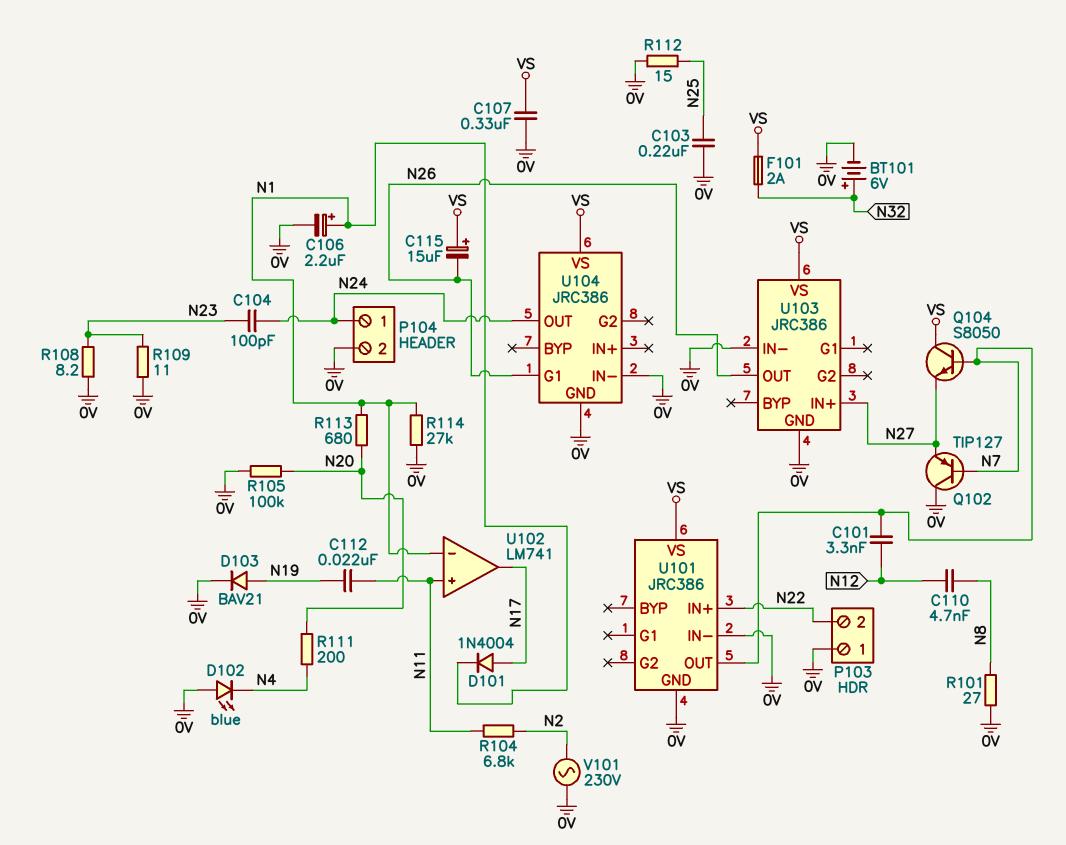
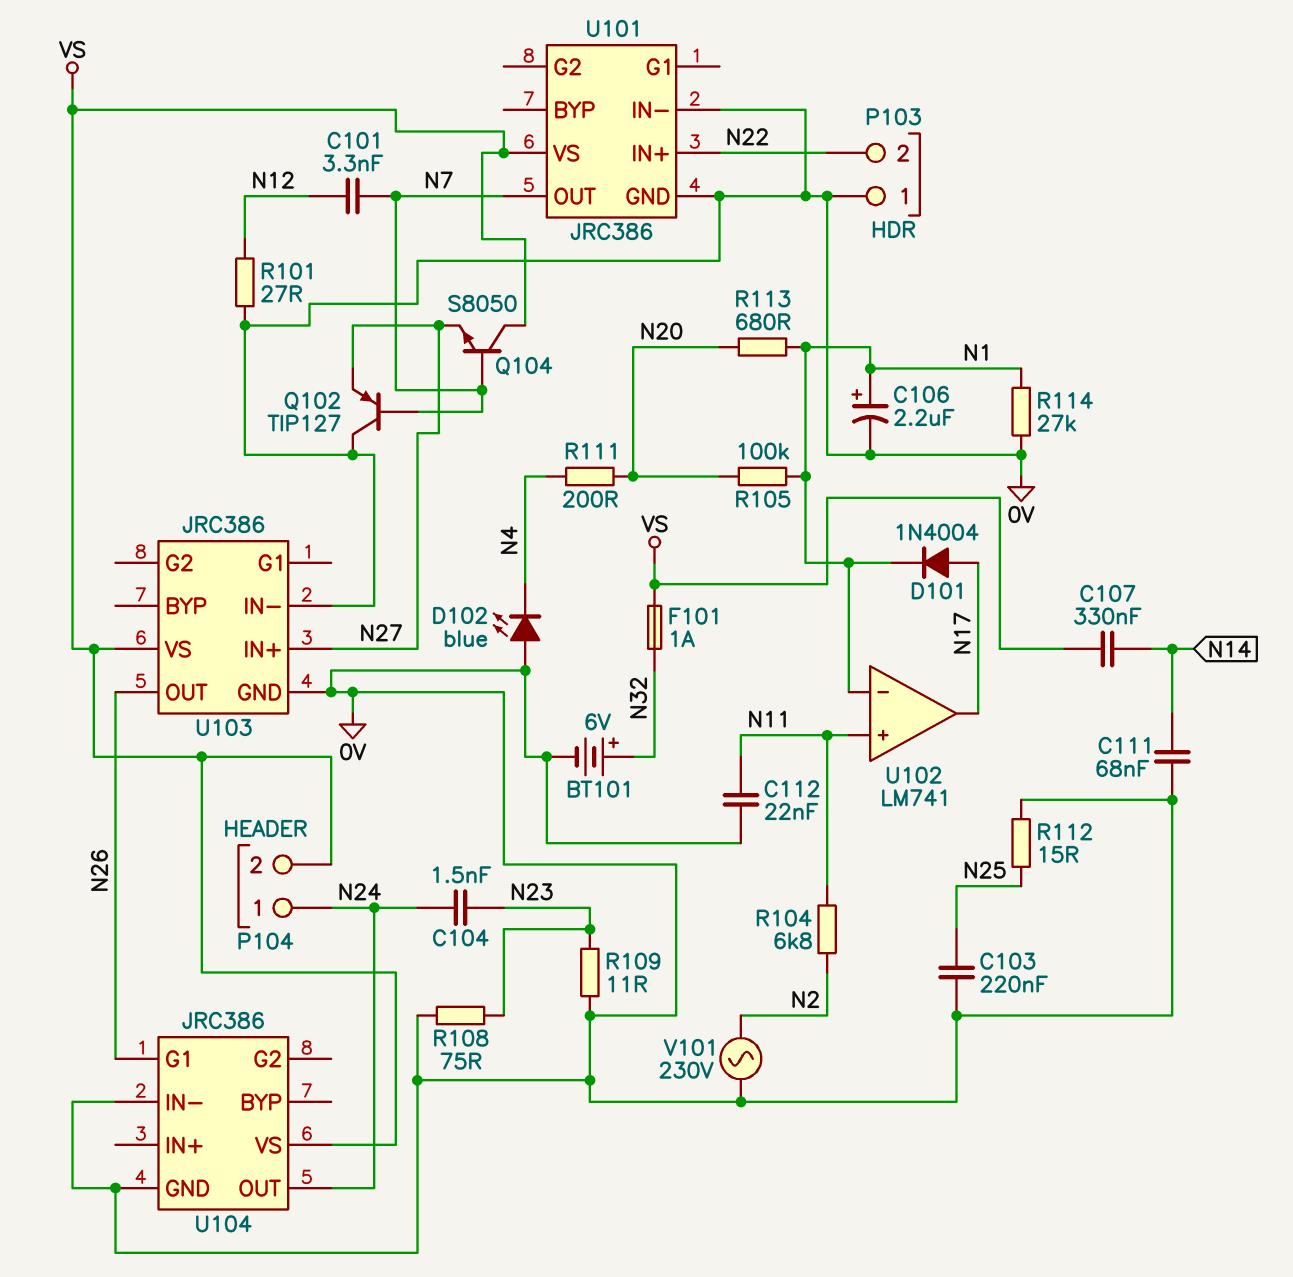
C104: 100pF (N23, N24) -> 1.5nF (N23, N24)
C107: 330nF (0V, VS) -> 330nF (N14, VS)
C110: 4.7nF (N8, N12) -> none
C111: none -> 68nF (0V, N14)
C112: 22nF (N11, N19) -> 22nF (0V, N11)
C115: 15uF (plus VS, minus N26) -> none
D103: diode BAV21 (A N19, K 0V) -> none
F101: 2A (N32, VS) -> 1A (N32, VS)
P104 pin 2: 0V -> VS
R101: 27 (0V, N8) -> 27 (0V, N12)
R105: 100k (0V, N20) -> 100k (N1, N20)
R108: 8.2 (0V, N23) -> 75 (0V, N23)

